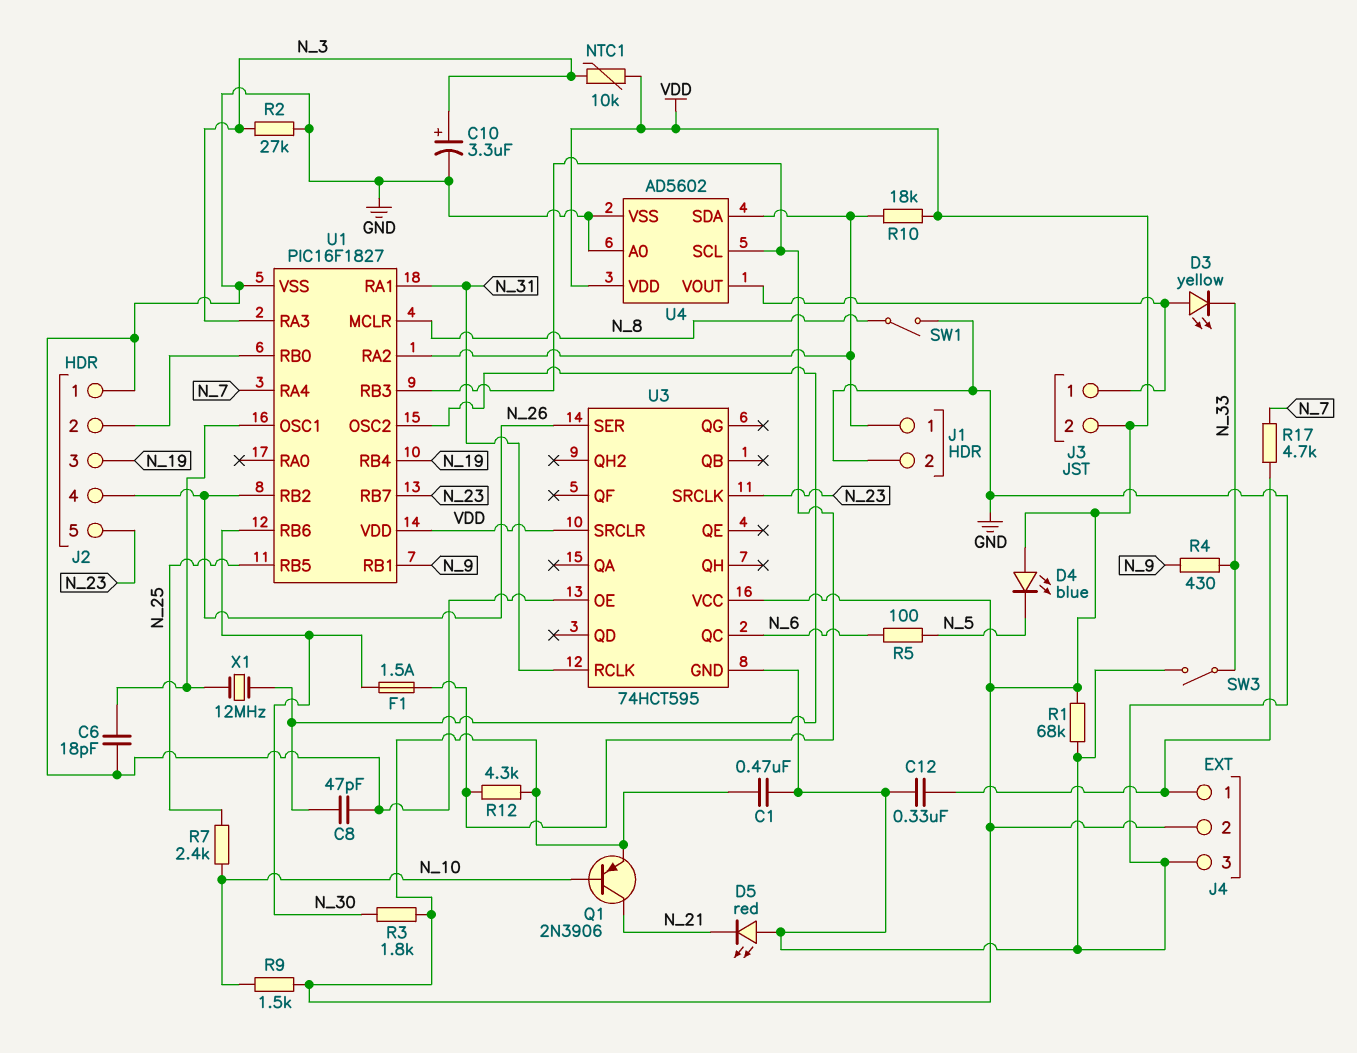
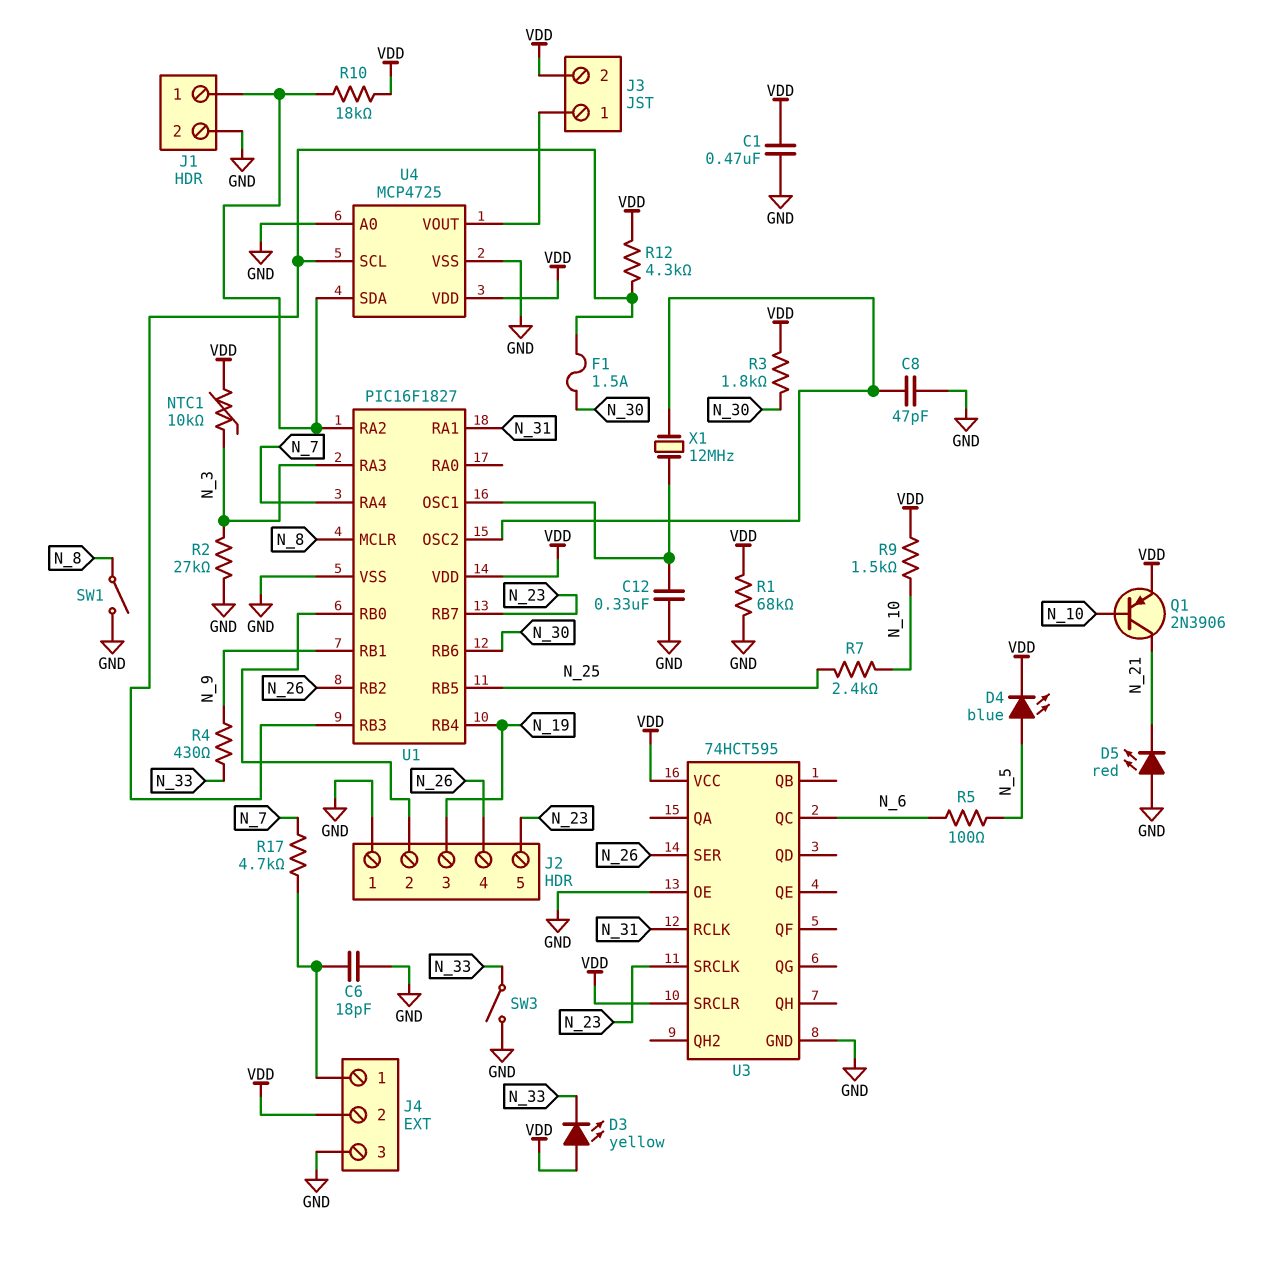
C6: 18pF (GND, U1/OSC1) -> 18pF (GND, J4/1)
C10: 3.3uF (plus N_3, minus GND) -> none
C12: 330nF (GND, J4/1) -> 330nF (GND, U1/OSC1)
D3: LED yellow (A J3/1, K N_33) -> LED yellow (A VDD, K N_33)
D4: LED blue (A VDD, K N_5) -> LED blue (A N_5, K VDD)
U4: AD5602 -> MCP4725

